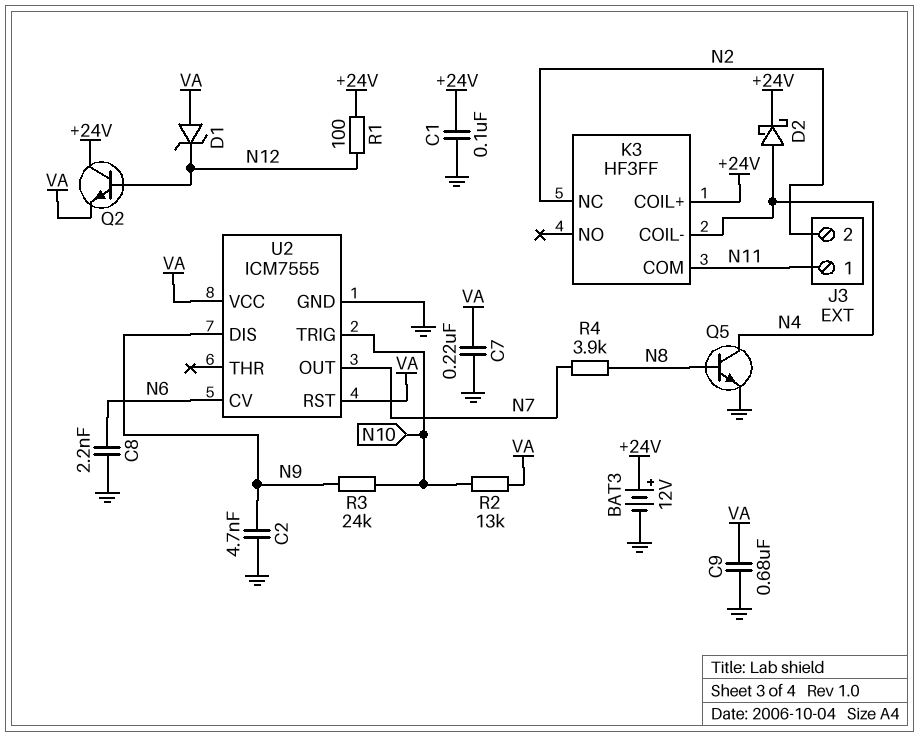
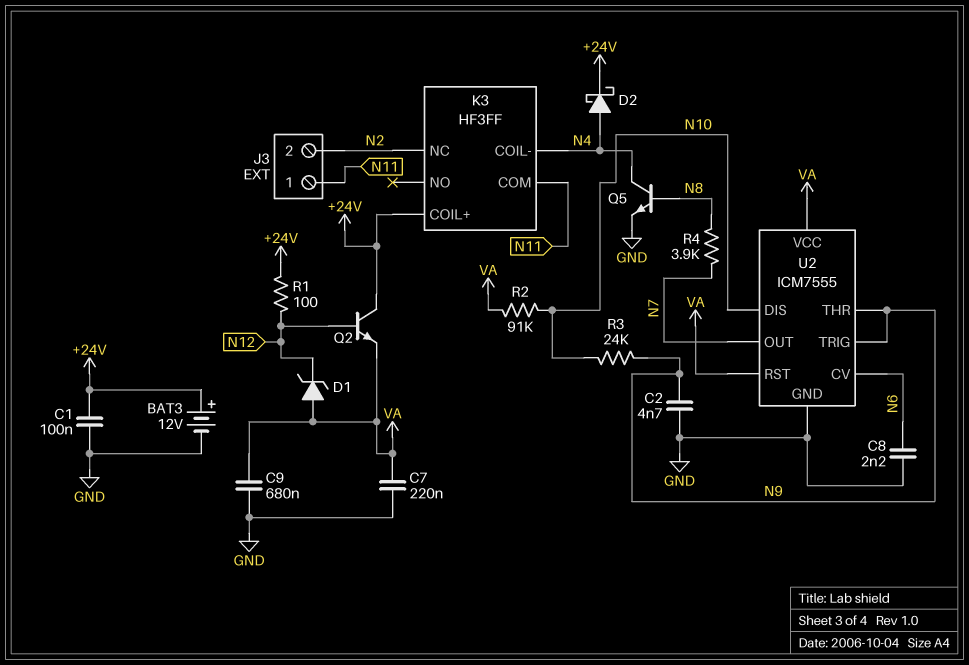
R2: 13k (N10, VA) -> 91k (N10, VA)
U2 pin DIS: N9 -> N10
U2 pin THR: none -> N9
U2 pin TRIG: N10 -> N9

